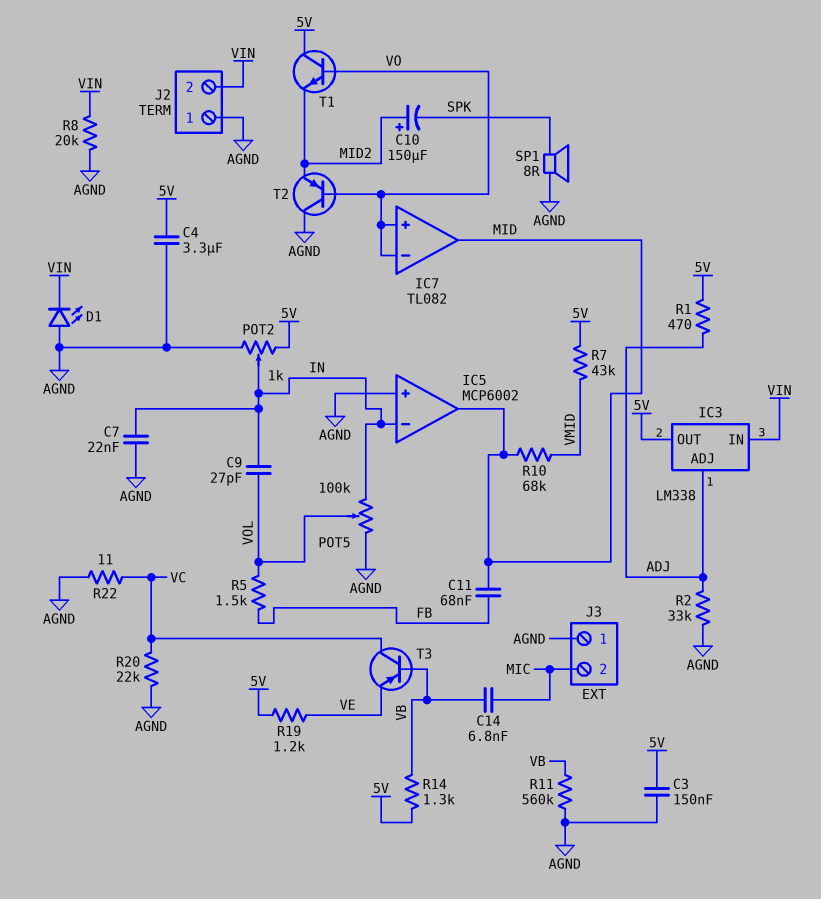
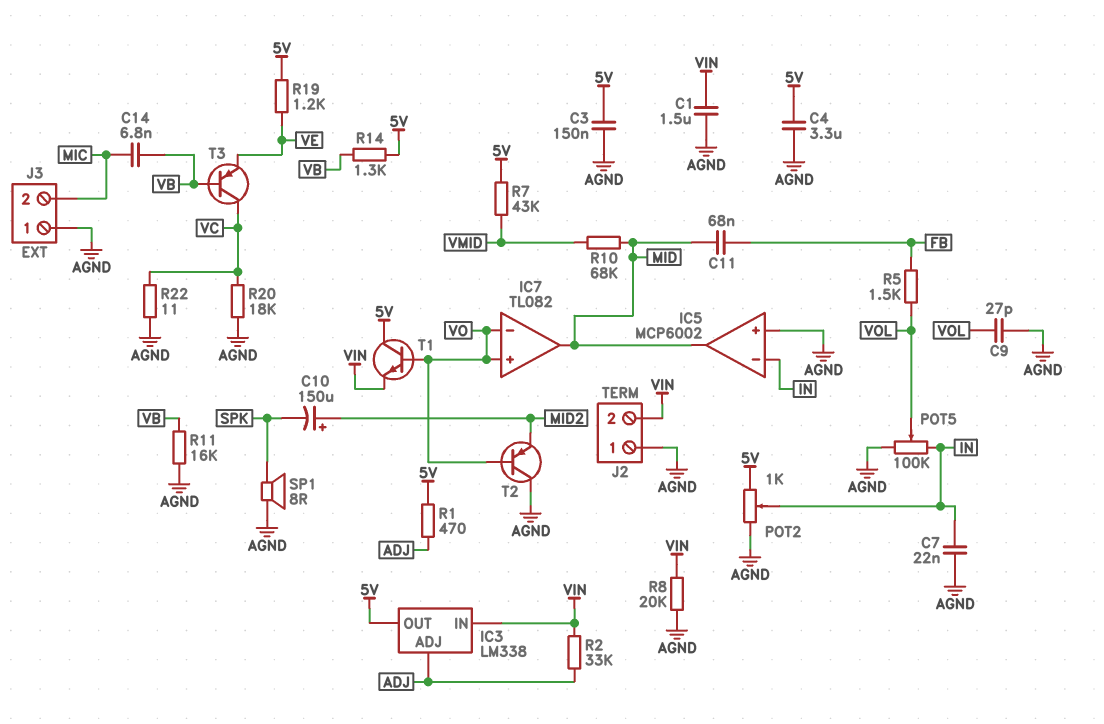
C1: none -> 1.5uF (AGND, VIN)
C9: 27pF (IN, VOL) -> 27pF (AGND, VOL)
D1: LED (A AGND, K VIN) -> none
R2: 33k (ADJ, AGND) -> 33k (ADJ, VIN)
R11: 560k (AGND, VB) -> 16k (AGND, VB)
R20: 22k (AGND, VC) -> 18k (AGND, VC)
T1: NPN (B VO, C 5V, E MID2) -> NPN (B VO, C 5V, E VIN)

